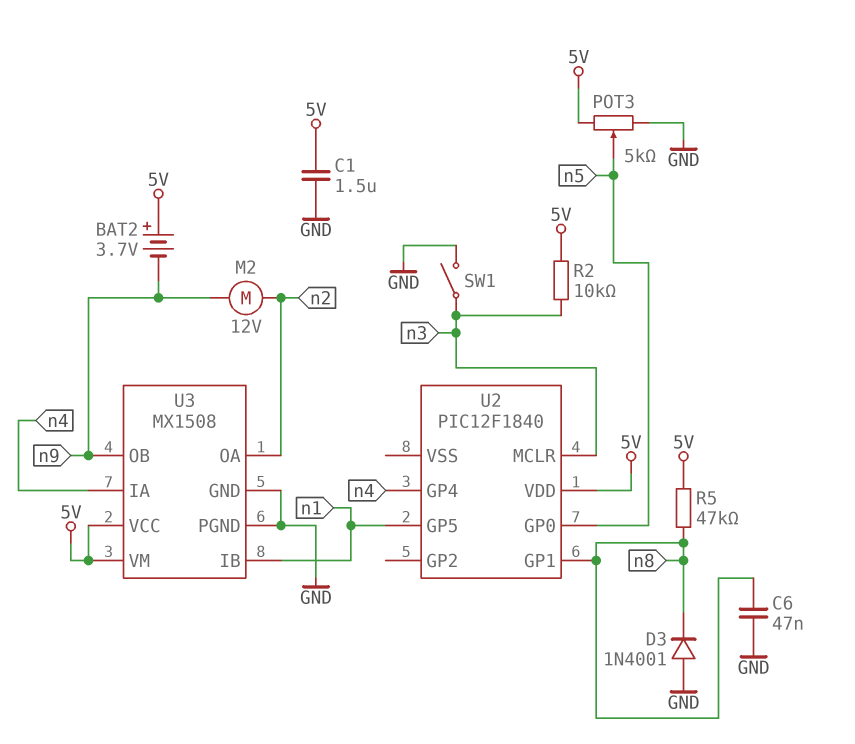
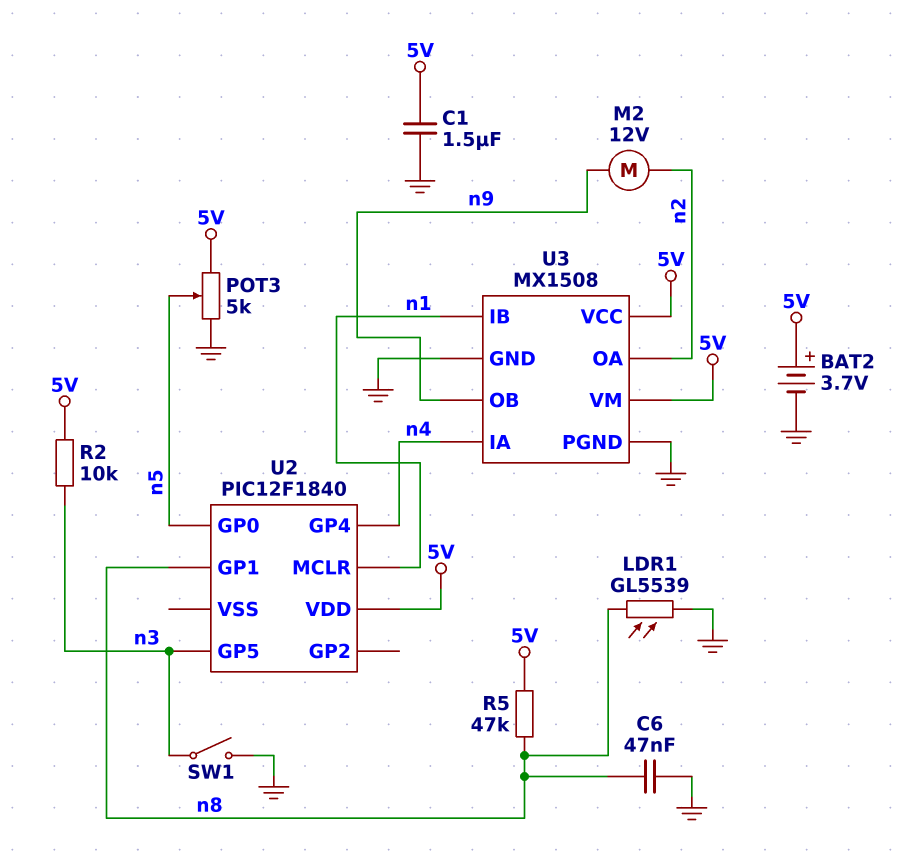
BAT2: 3.7V (plus 5V, minus n9) -> 3.7V (plus 5V, minus GND)
D3: diode 1N4001 (A GND, K n8) -> none
LDR1: none -> GL5539 (GND, n8)
U2 pin GP5: n1 -> n3
U2 pin MCLR: n3 -> n1

